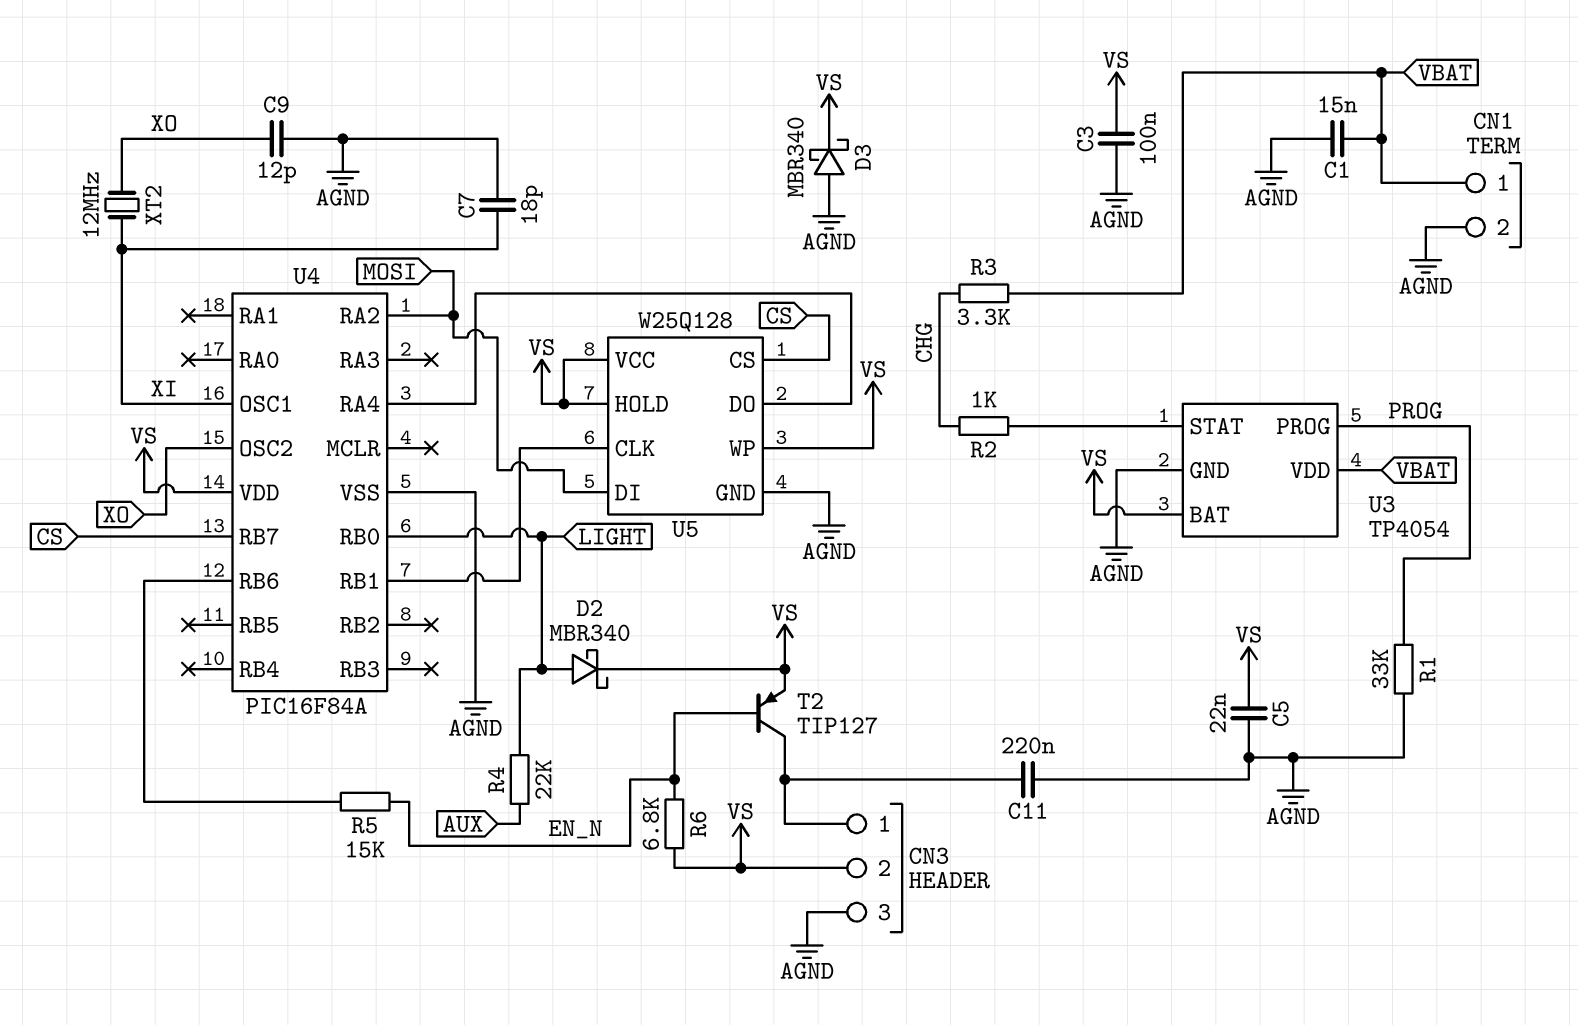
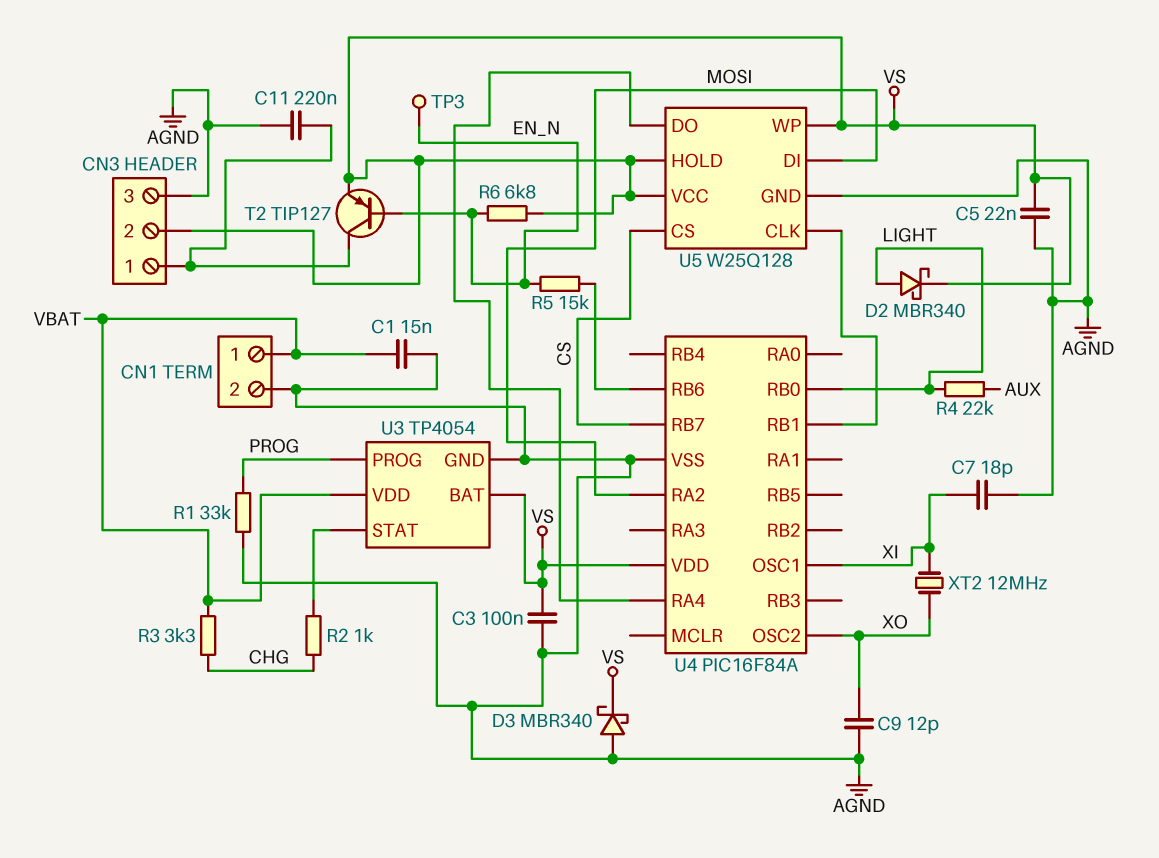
TP3: none -> test point (EN_N)

